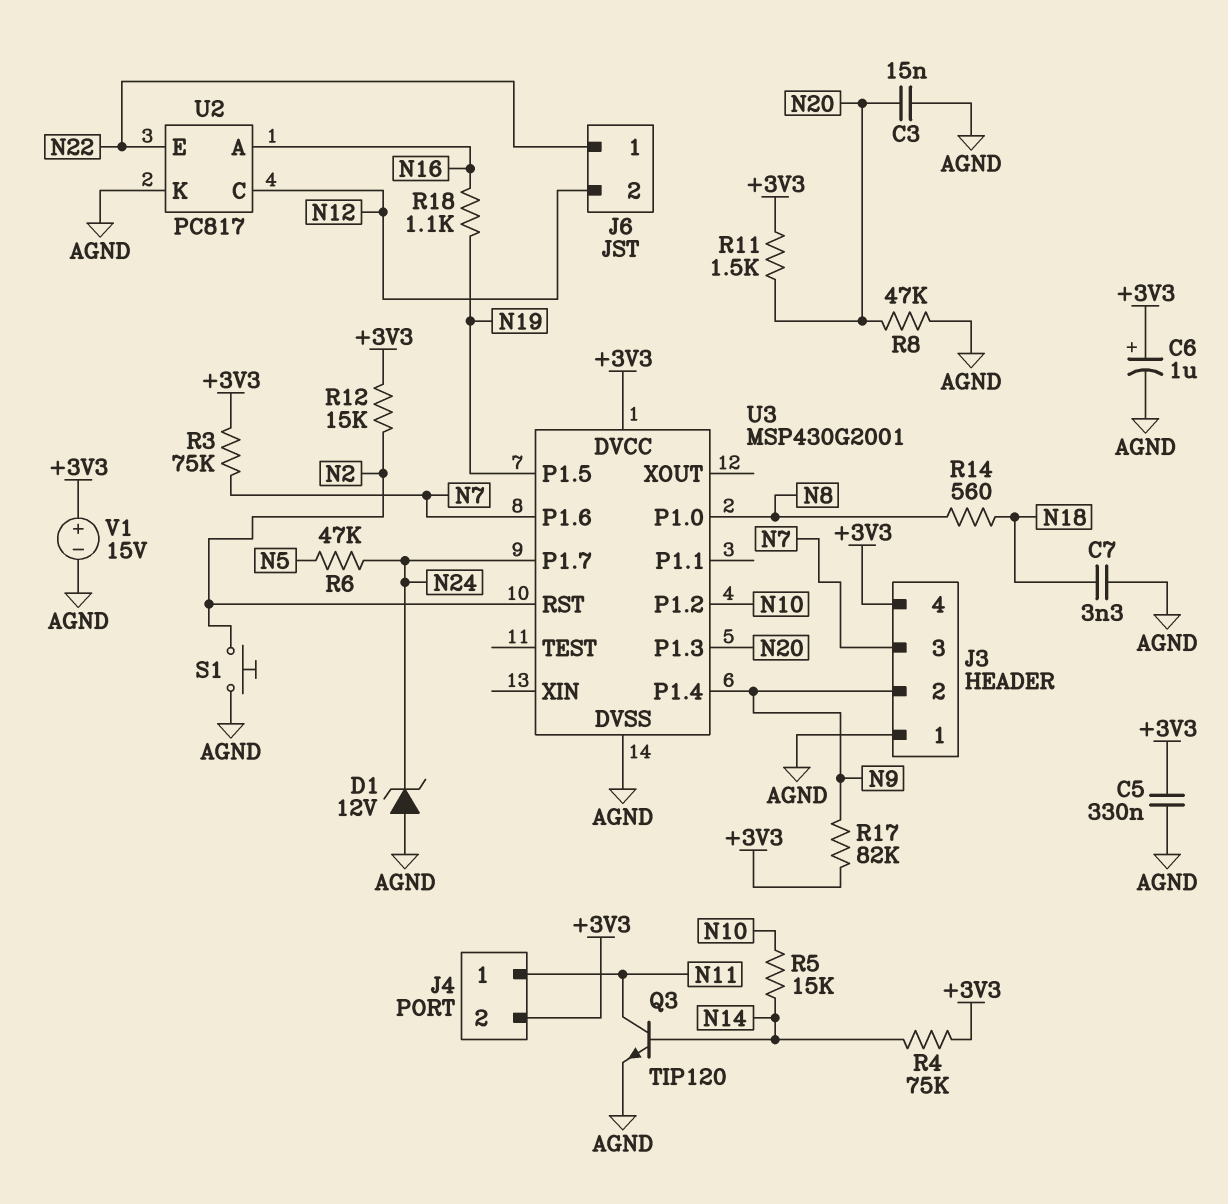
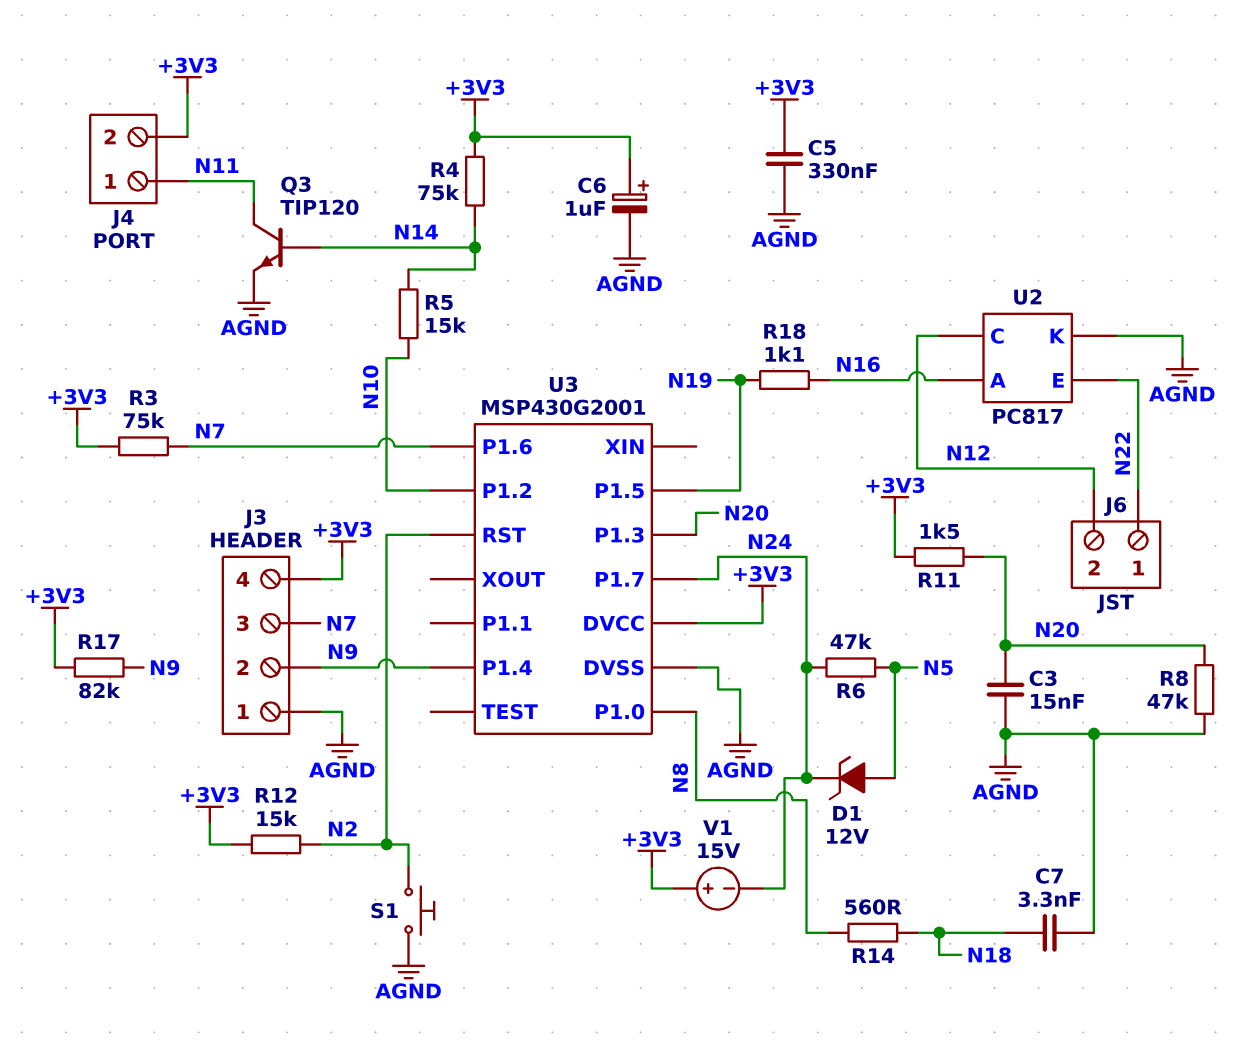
D1: zener 12V (A AGND, K N24) -> zener 12V (A N5, K N24)
V1: 15V (plus +3V3, minus AGND) -> 15V (plus +3V3, minus N24)

